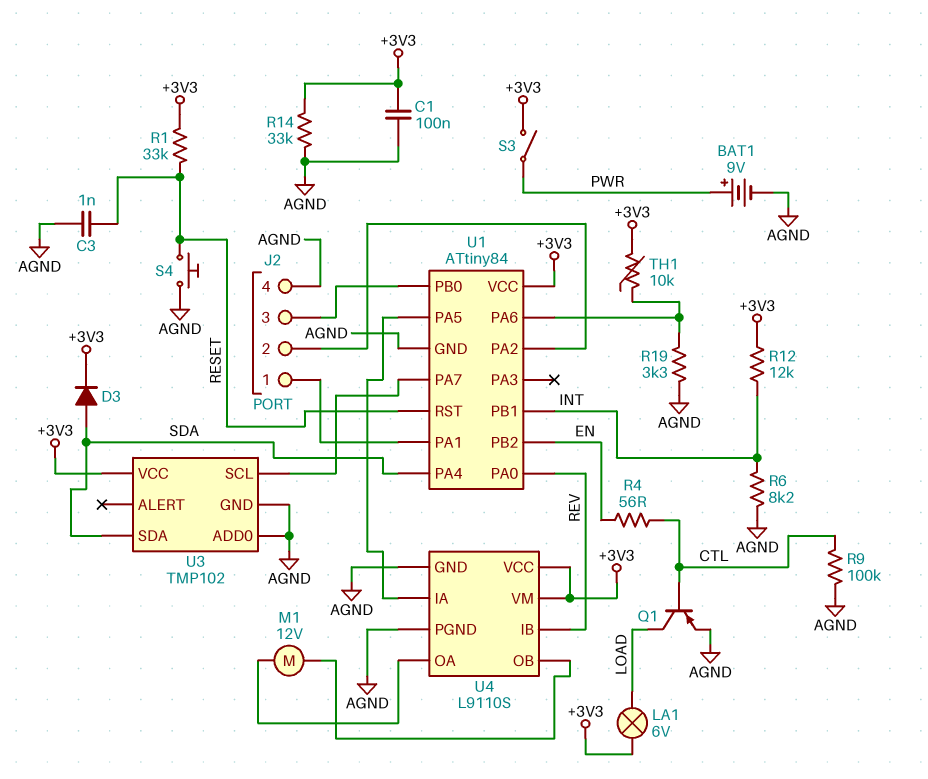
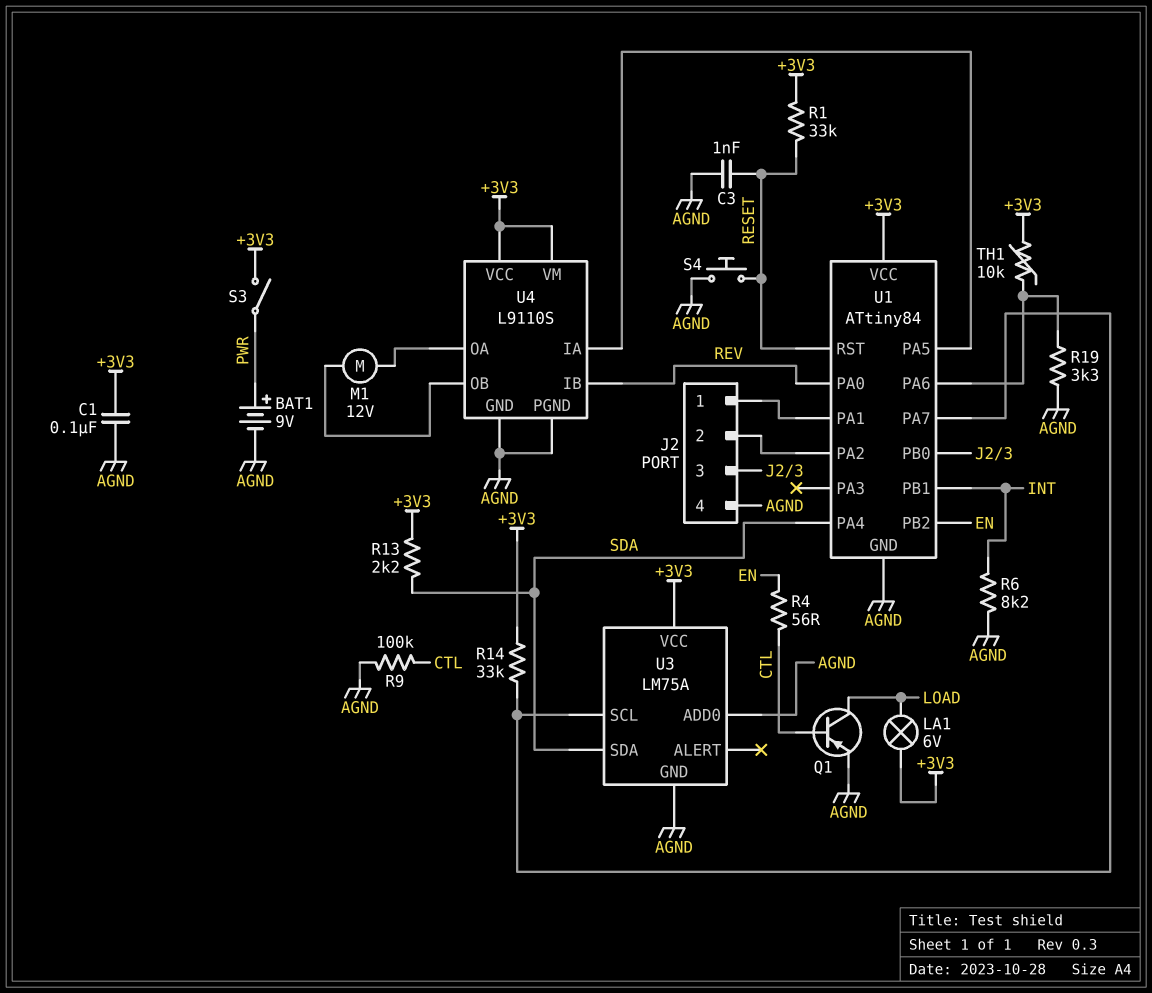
D3: diode (A SDA, K +3V3) -> none
R12: 12k (+3V3, INT) -> none
R13: none -> 2.2k (+3V3, SDA)
R14: 33k (+3V3, AGND) -> 33k (+3V3, U1/PA7)
U3: TMP102 -> LM75A

